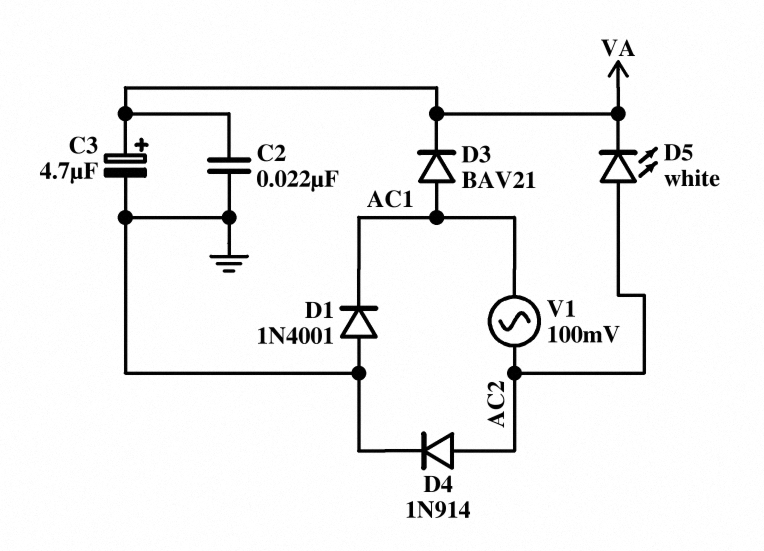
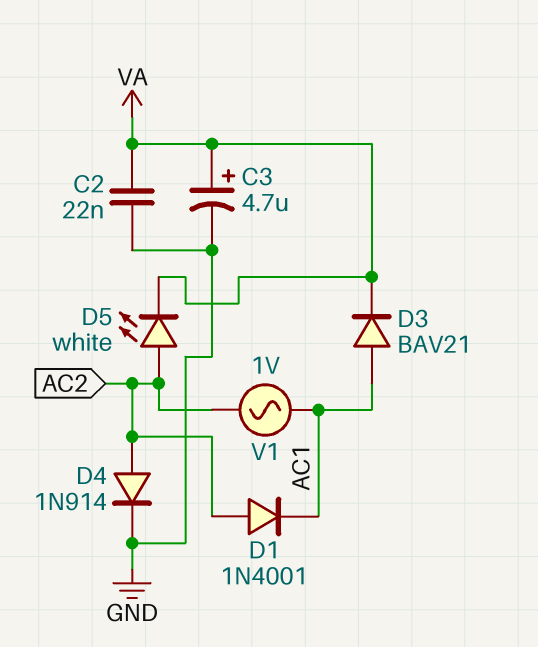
D1: diode 1N4001 (A GND, K AC1) -> diode 1N4001 (A AC2, K AC1)
V1: AC 100mV (AC1, AC2) -> AC 1V (AC1, AC2)

